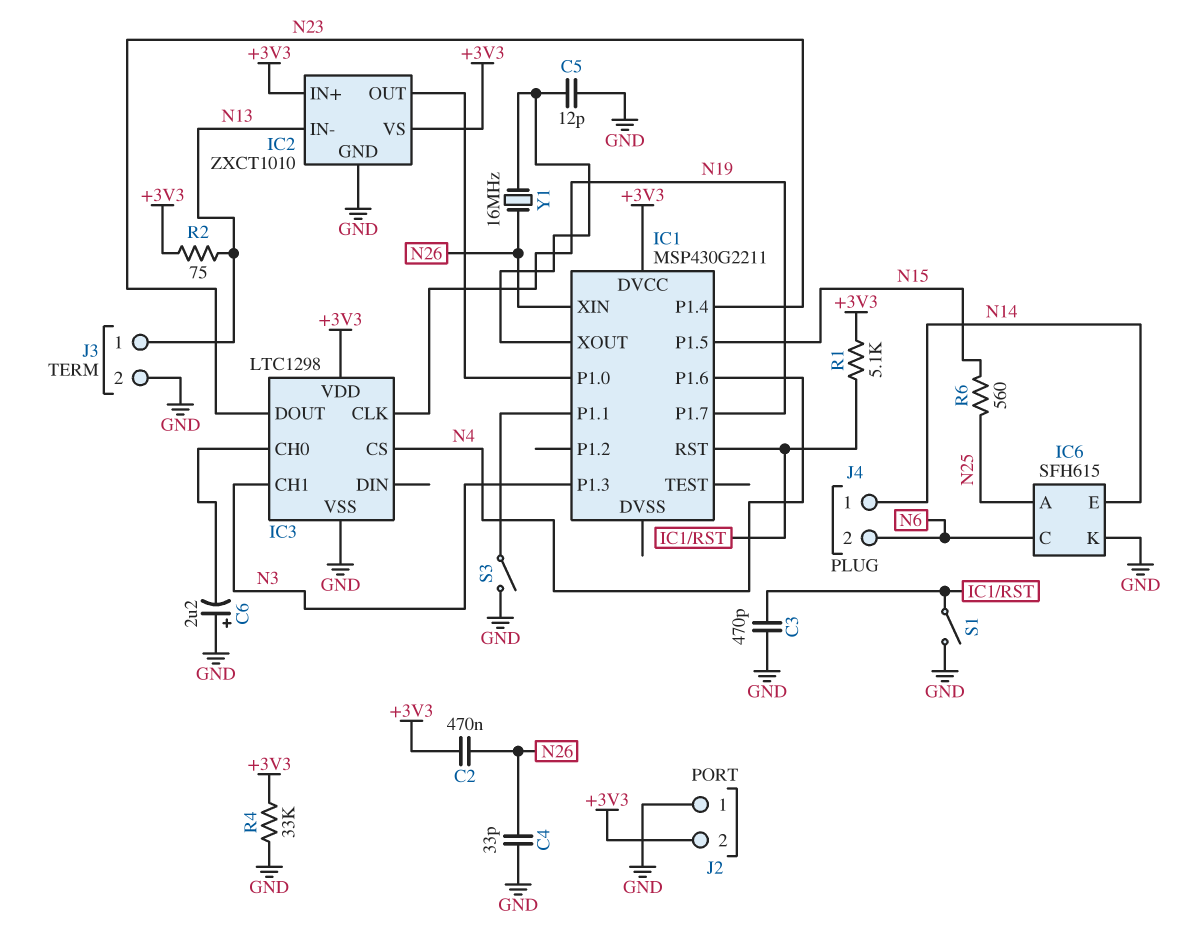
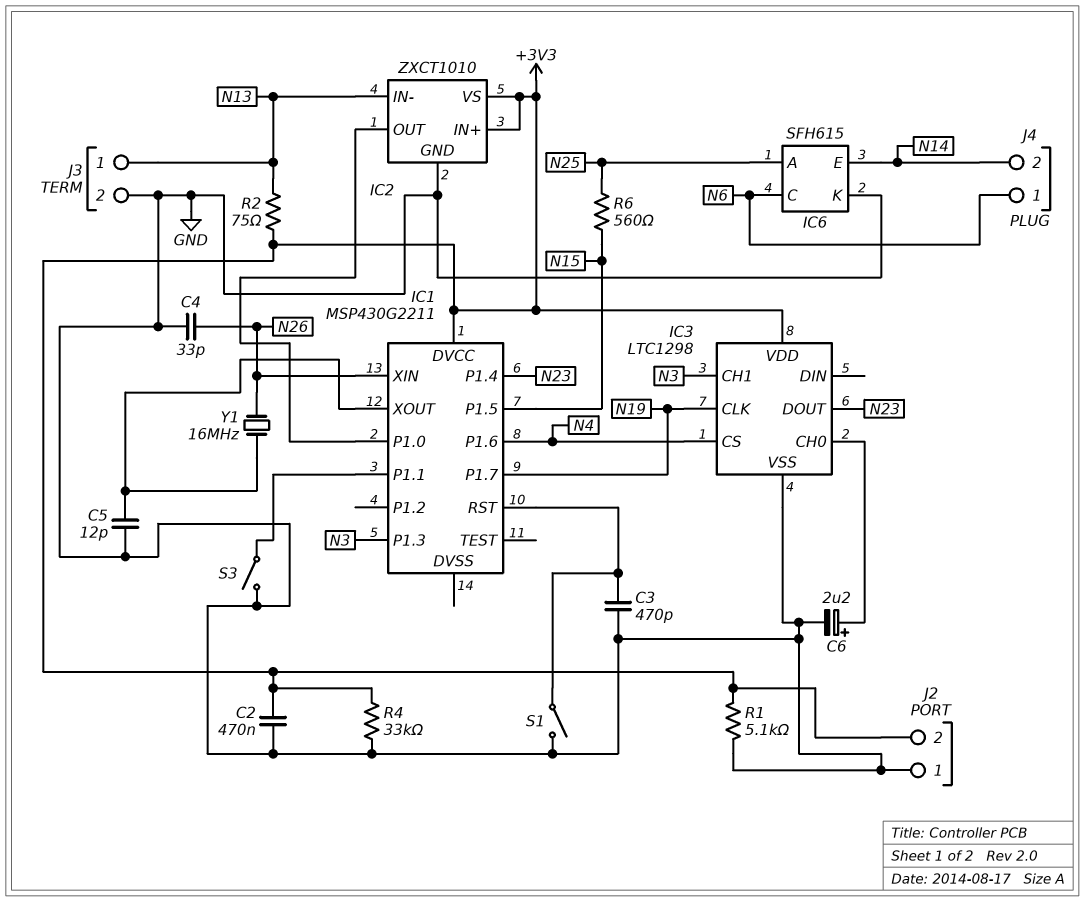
C2: 470nF (+3V3, N26) -> 470nF (+3V3, GND)
C6: 2.2uF (plus GND, minus IC3/CH0) -> 2.2uF (plus IC3/CH0, minus GND)
J4 pin 1: N14 -> N6
J4 pin 2: N6 -> N14
R1: 5.1k (+3V3, IC1/RST) -> 5.1k (+3V3, GND)

